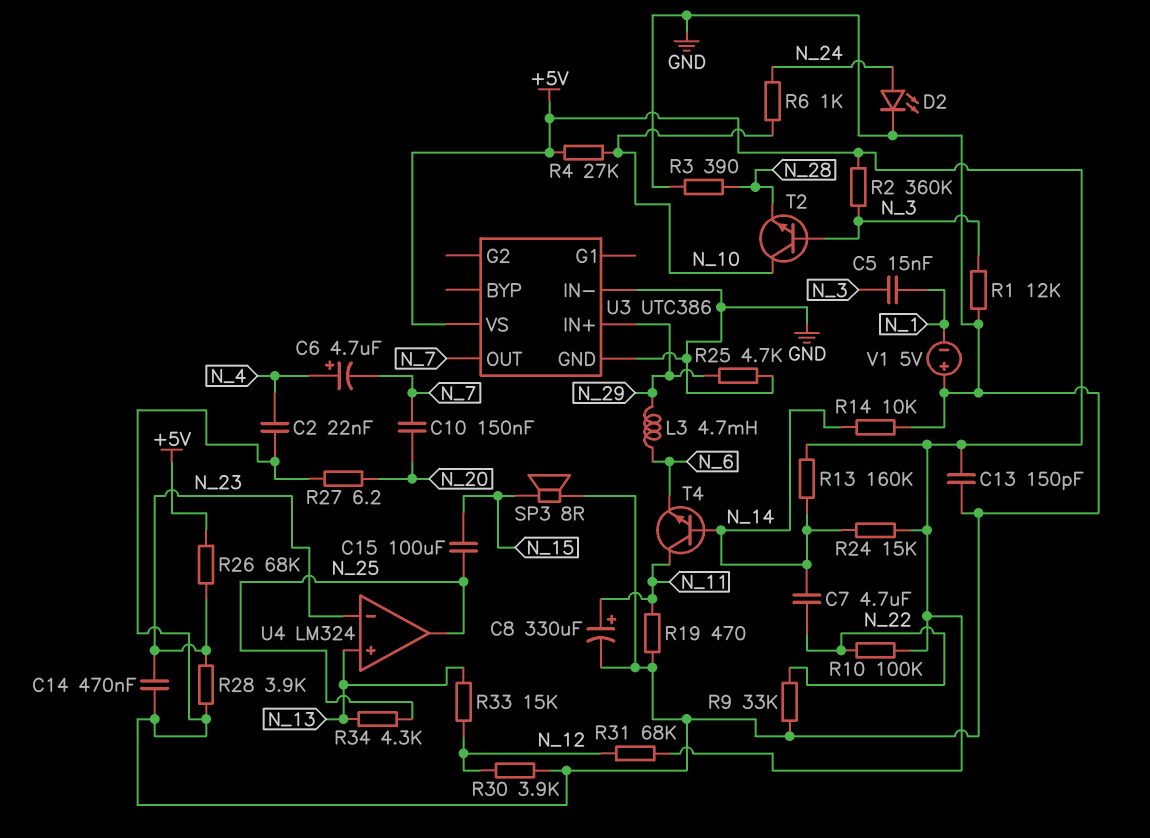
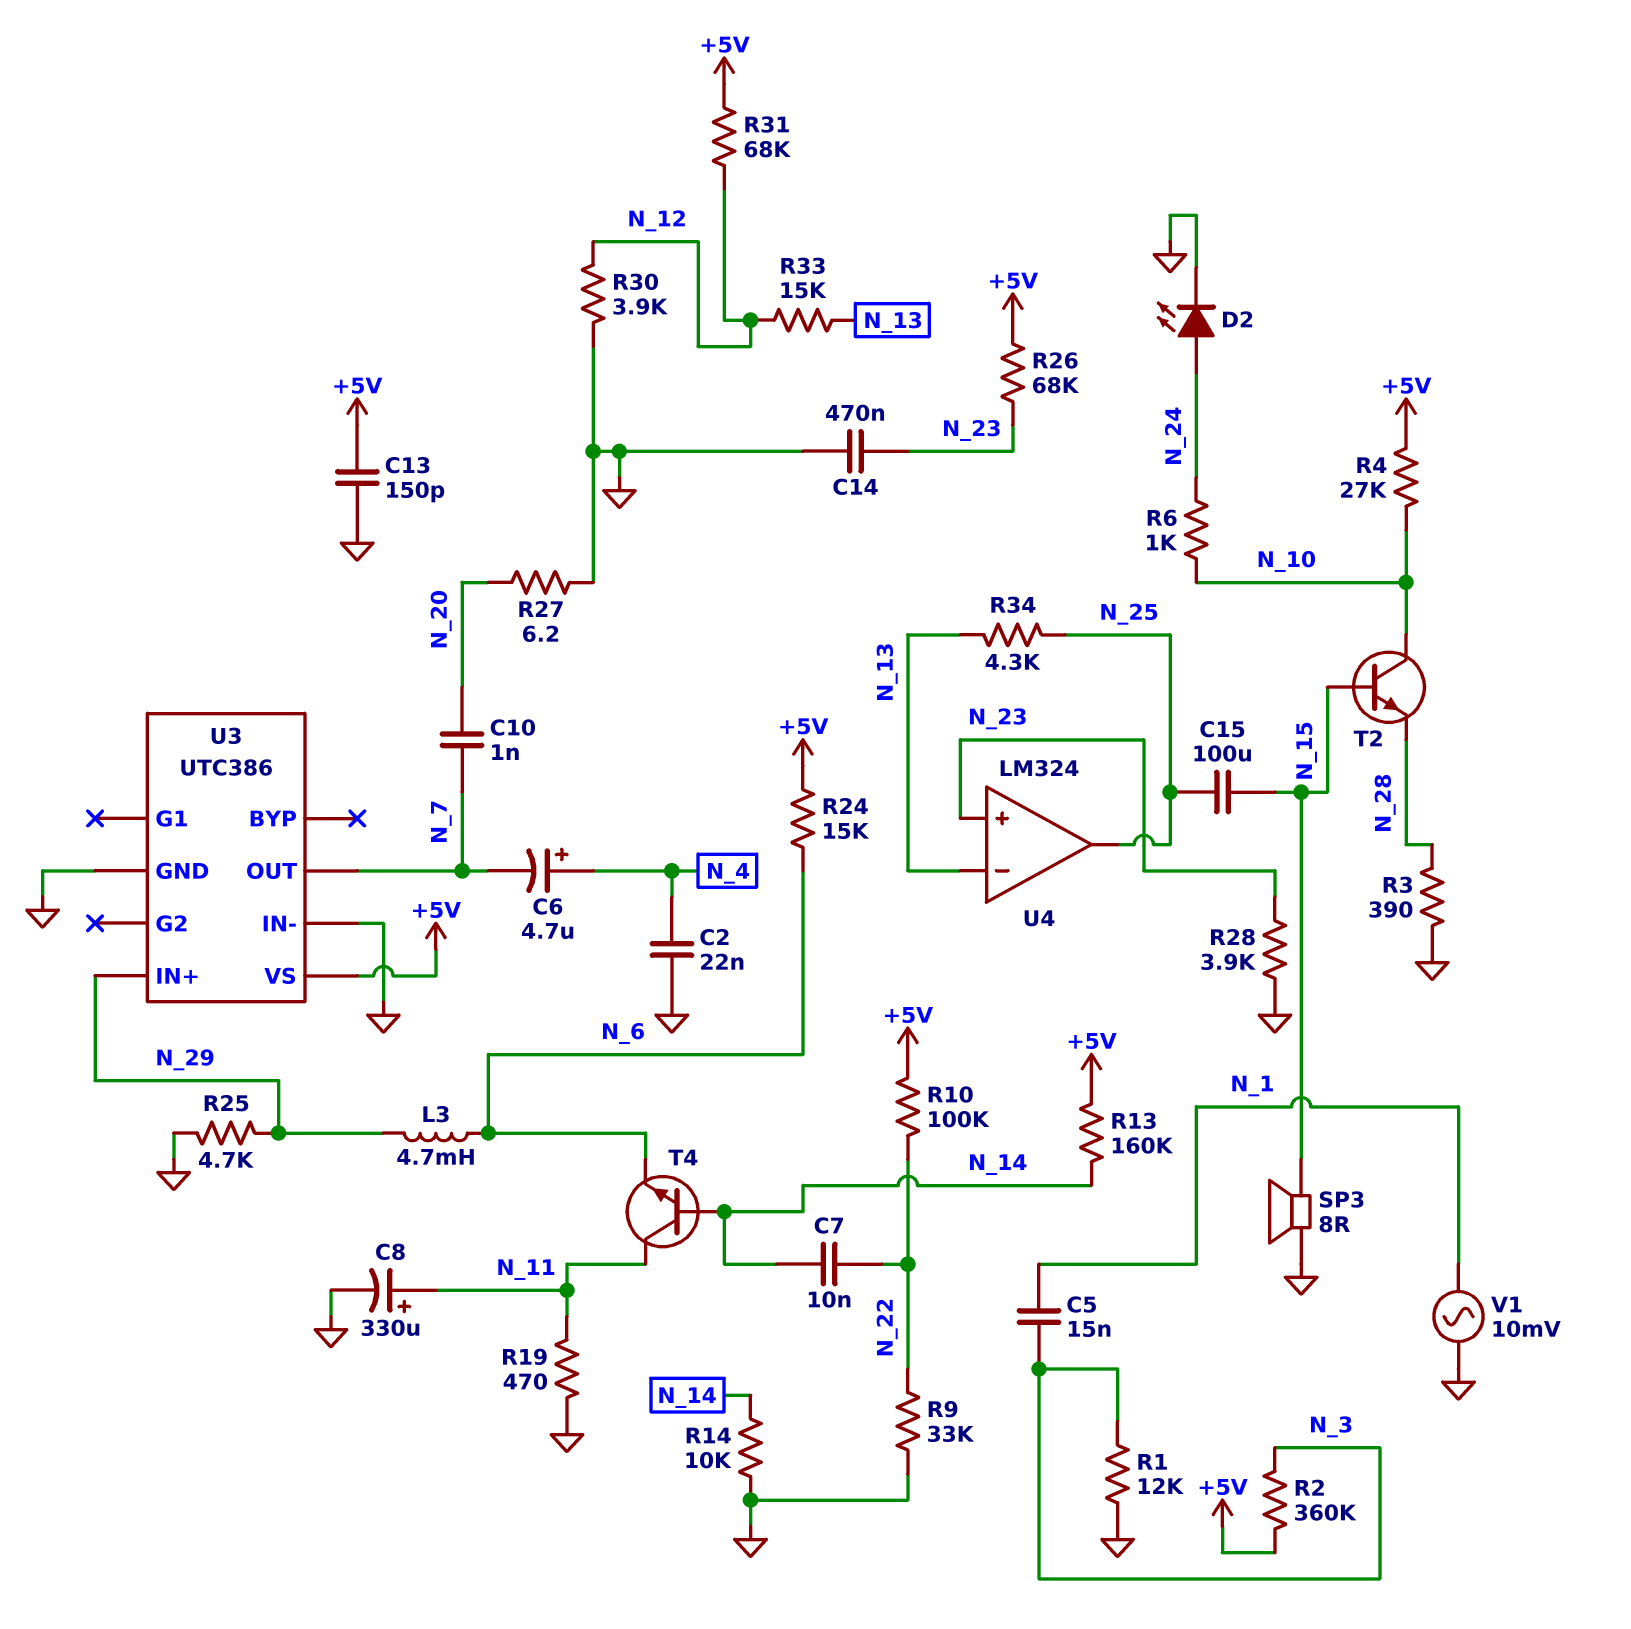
C7: 4.7uF (N_14, N_22) -> 10nF (N_14, N_22)
C10: 150nF (N_7, N_20) -> 1nF (N_7, N_20)
R24: 15k (+5V, N_14) -> 15k (+5V, N_6)
T2: NPN (B N_3, C N_10, E N_28) -> NPN (B N_15, C N_10, E N_28)
U4 pin in+: N_13 -> N_23
U4 pin in-: N_23 -> N_13
V1: 5V (plus GND, minus N_1) -> AC 10mV (GND, N_1)

